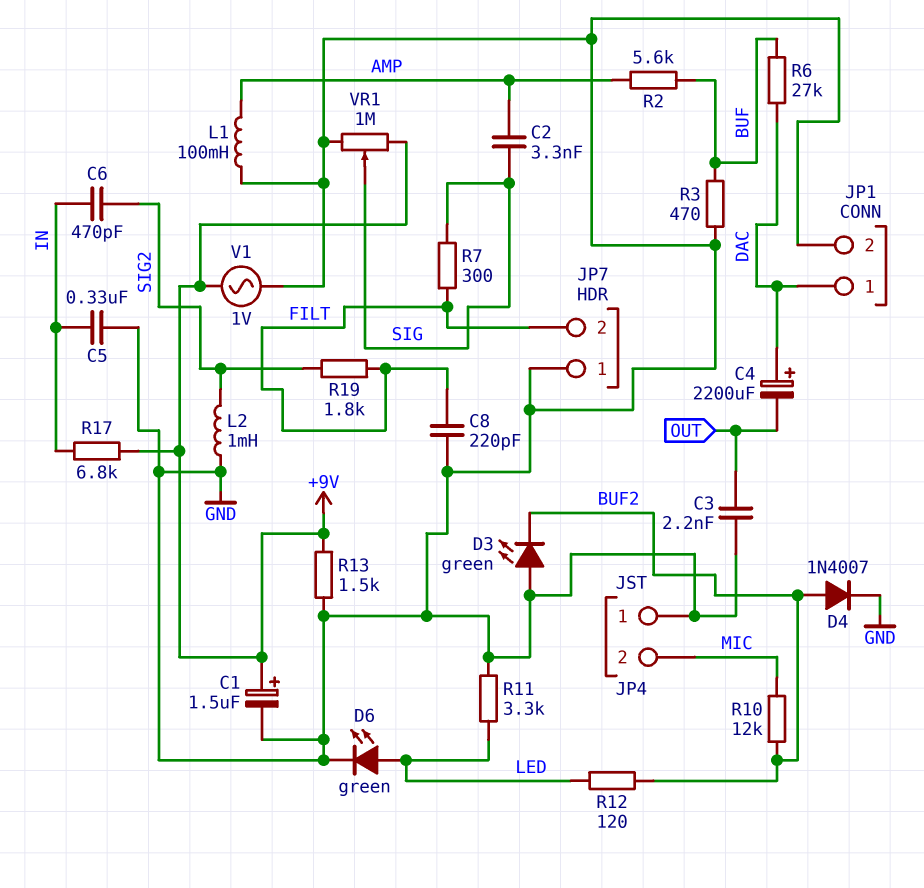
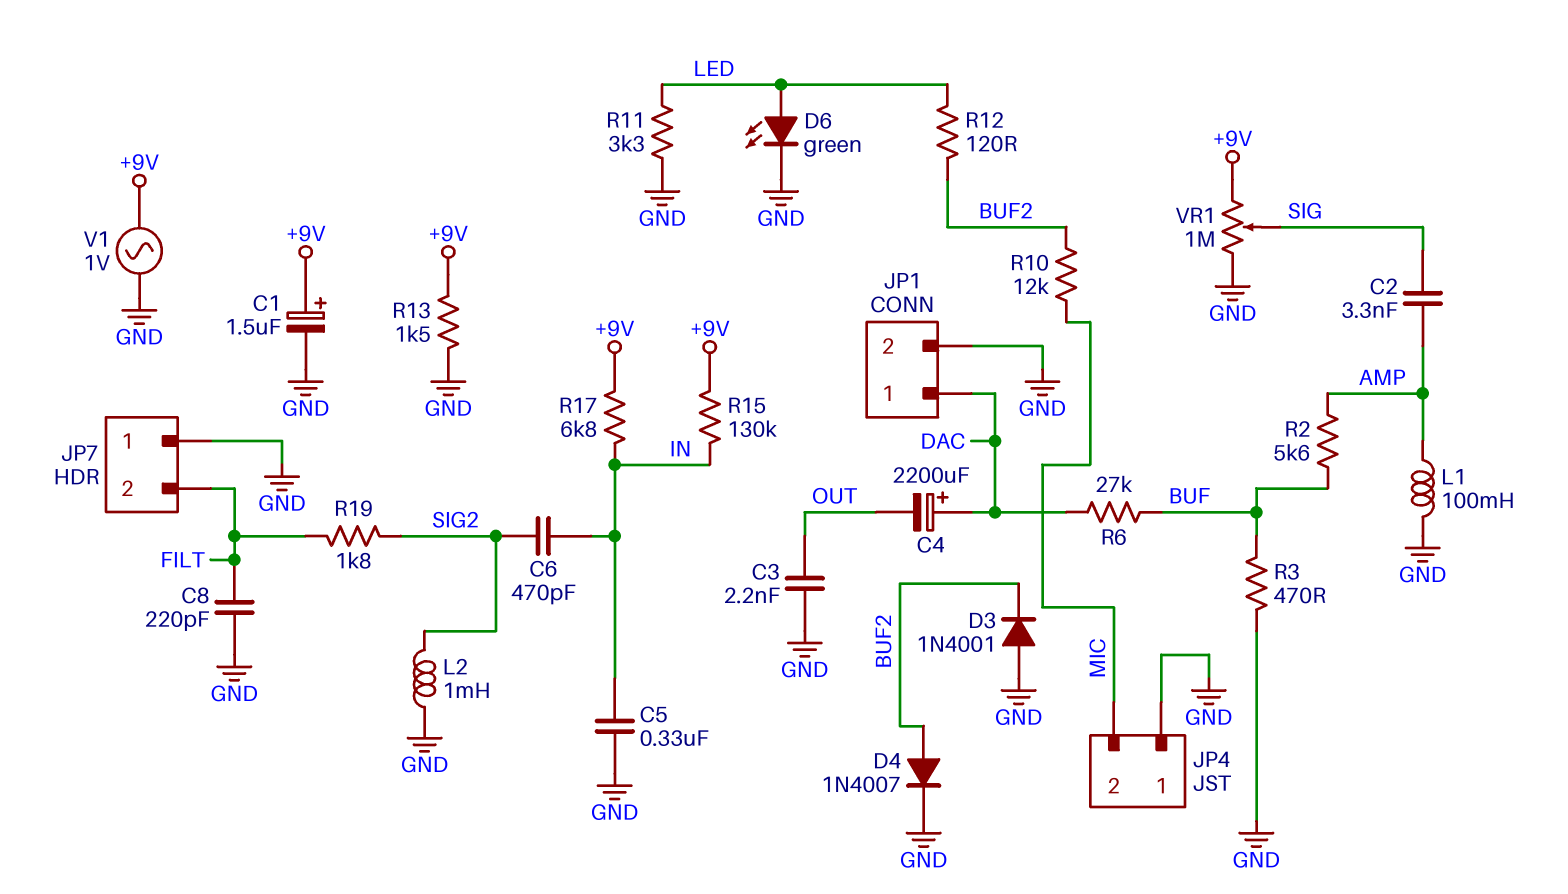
D3: LED green (A GND, K BUF2) -> diode 1N4001 (A GND, K BUF2)
R7: 300 (FILT, SIG) -> none
R15: none -> 130k (+9V, IN)

